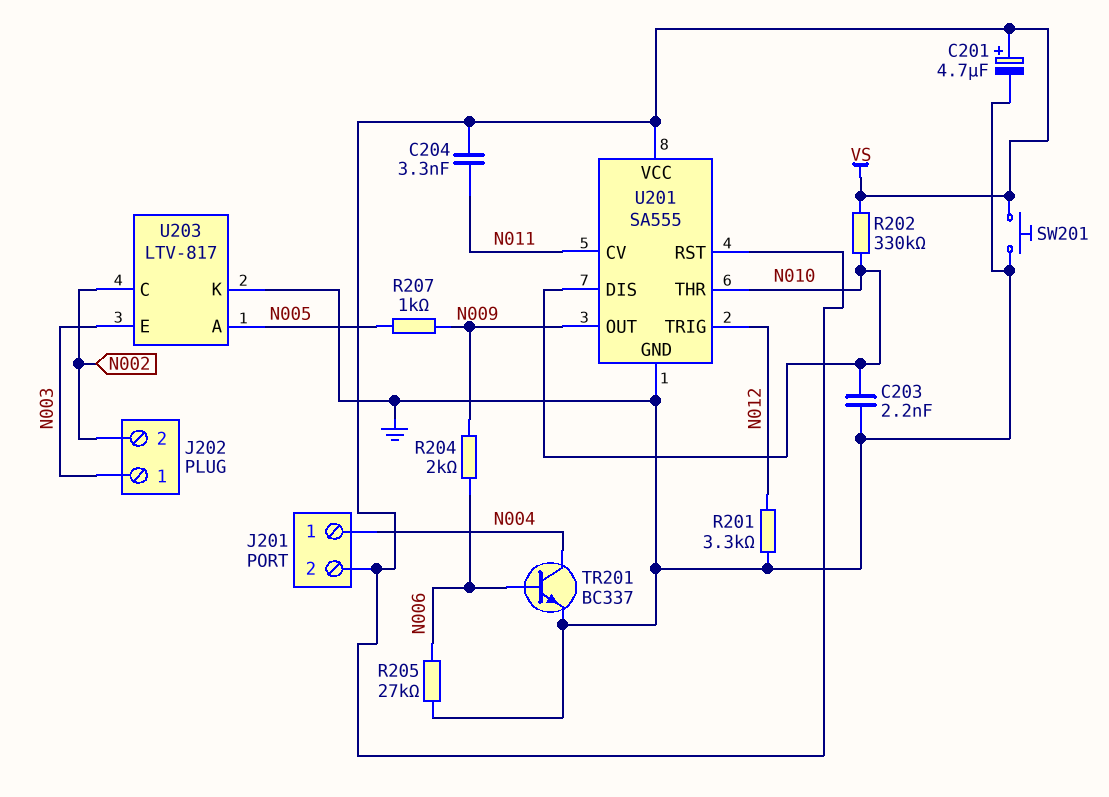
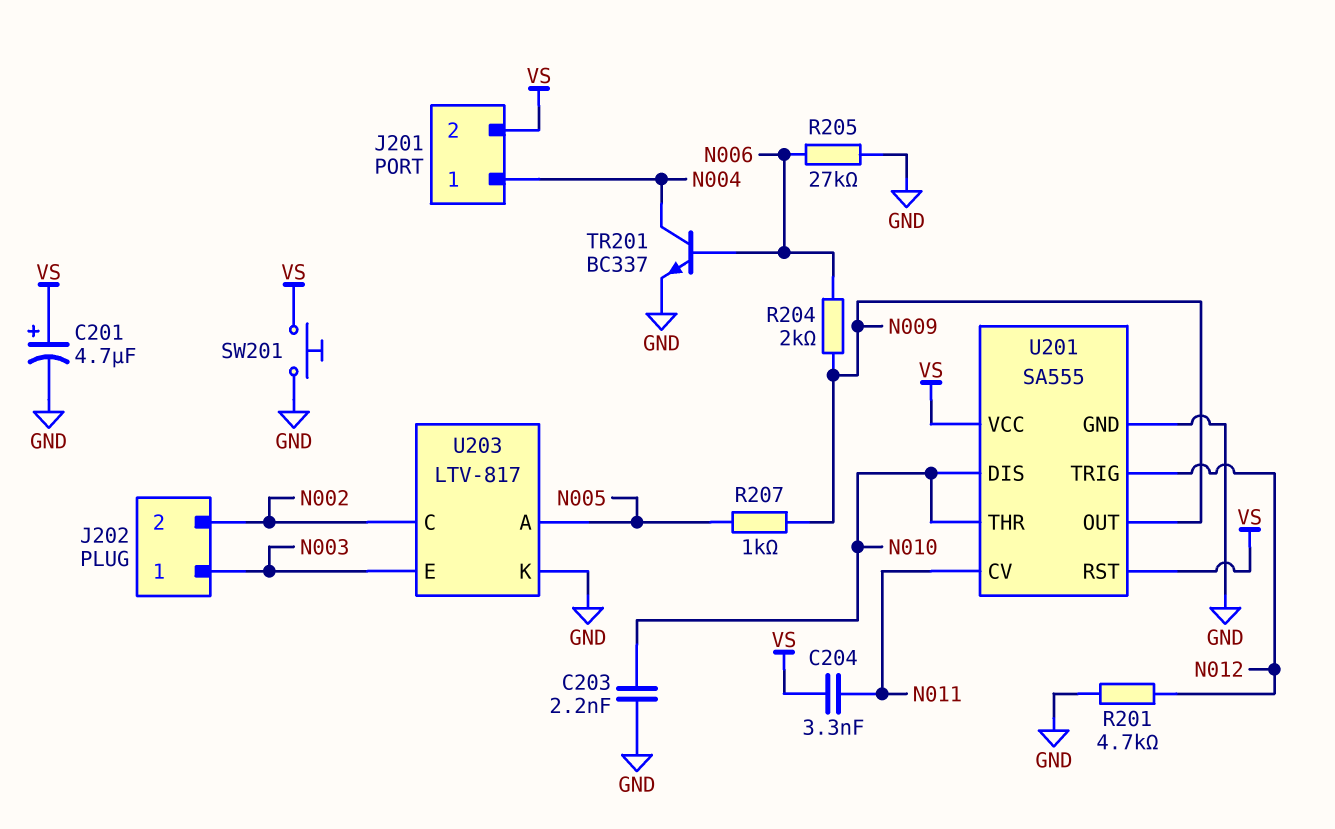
R201: 3.3k (GND, N012) -> 4.7k (GND, N012)
R202: 330k (N010, VS) -> none

